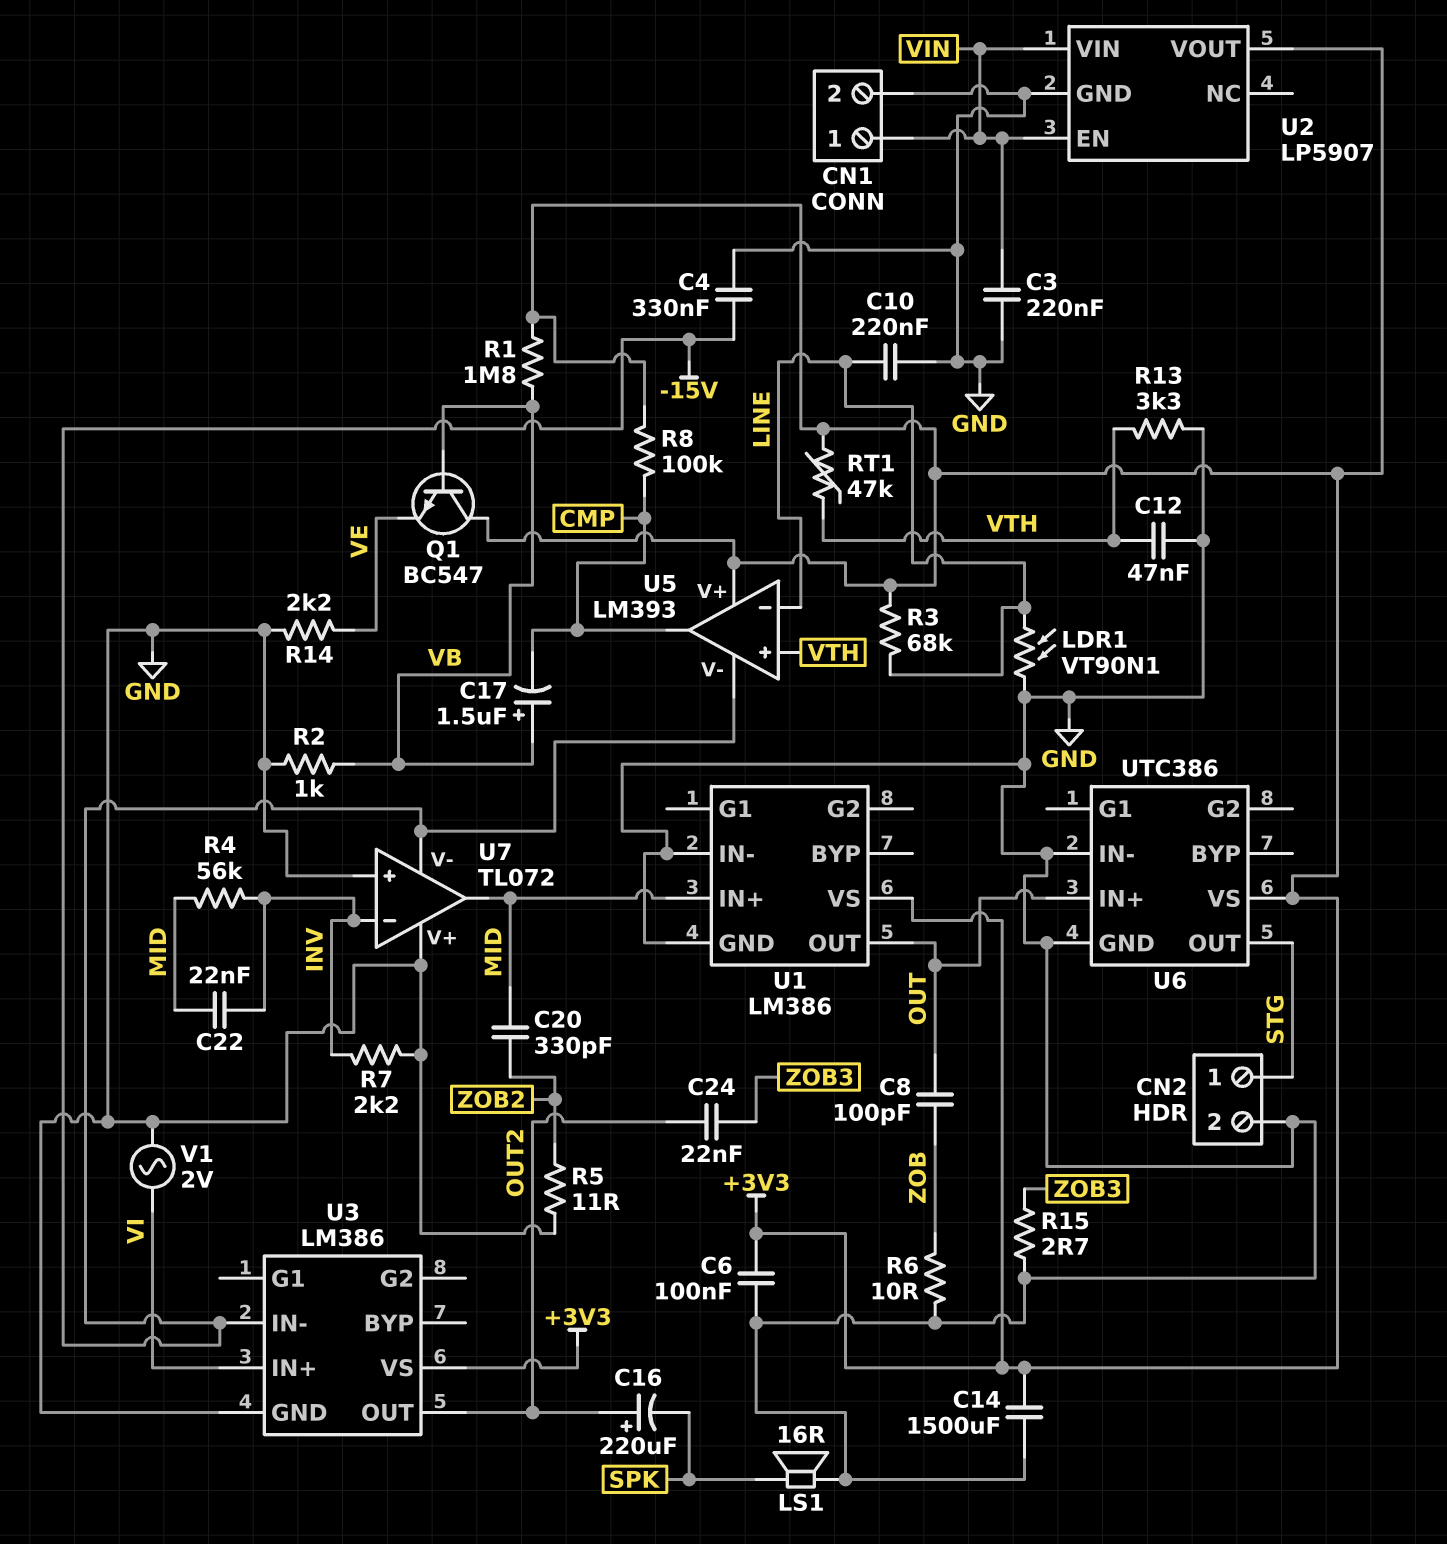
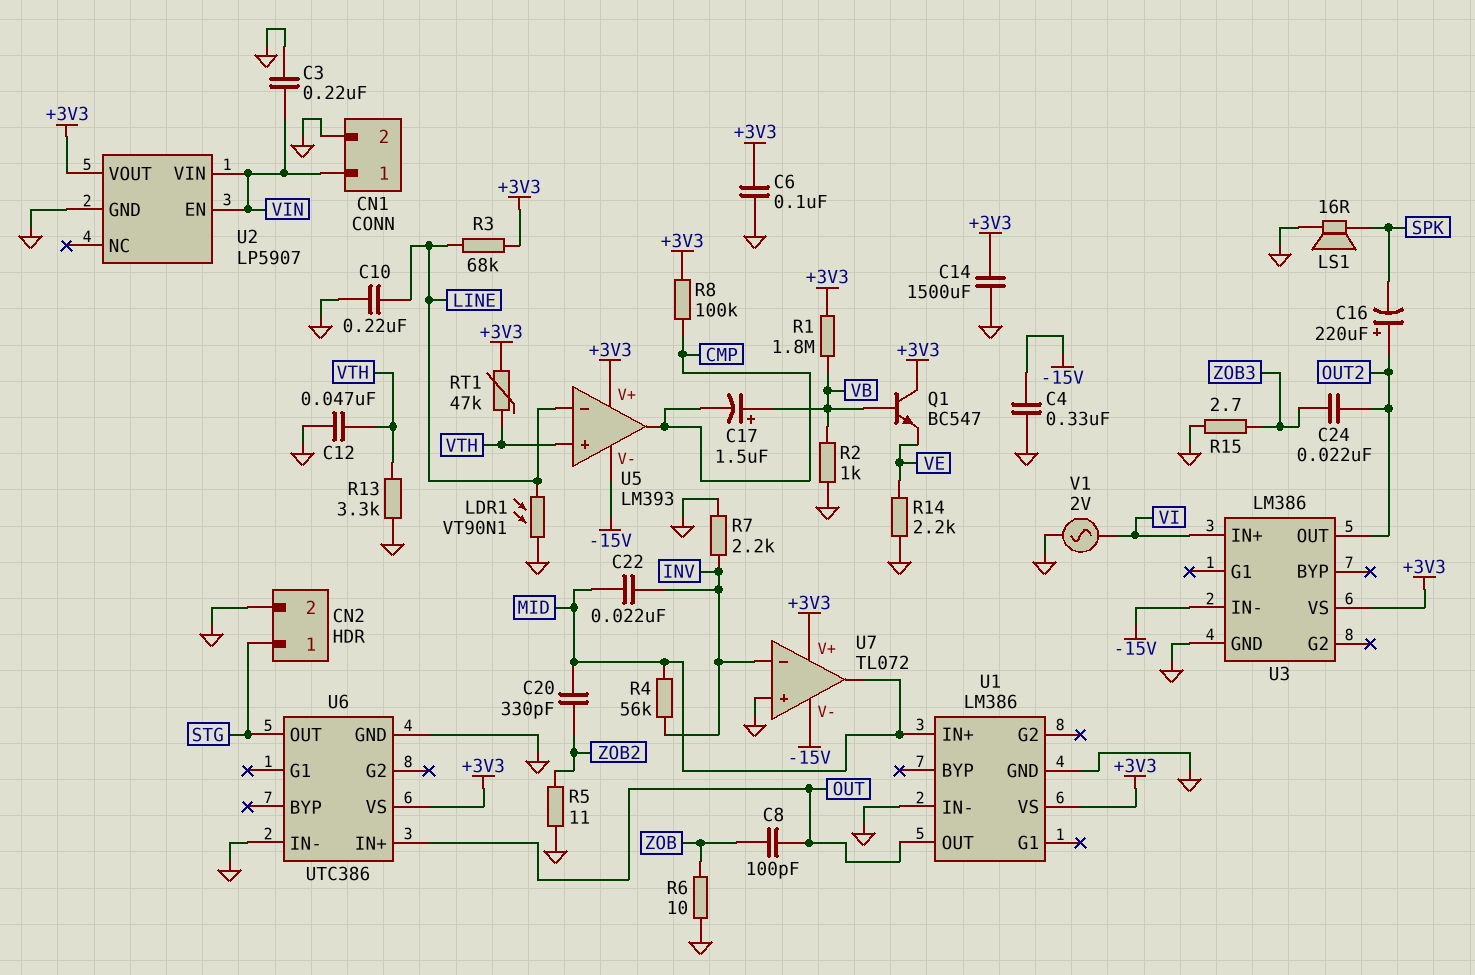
U7 pin V+: GND -> +3V3

